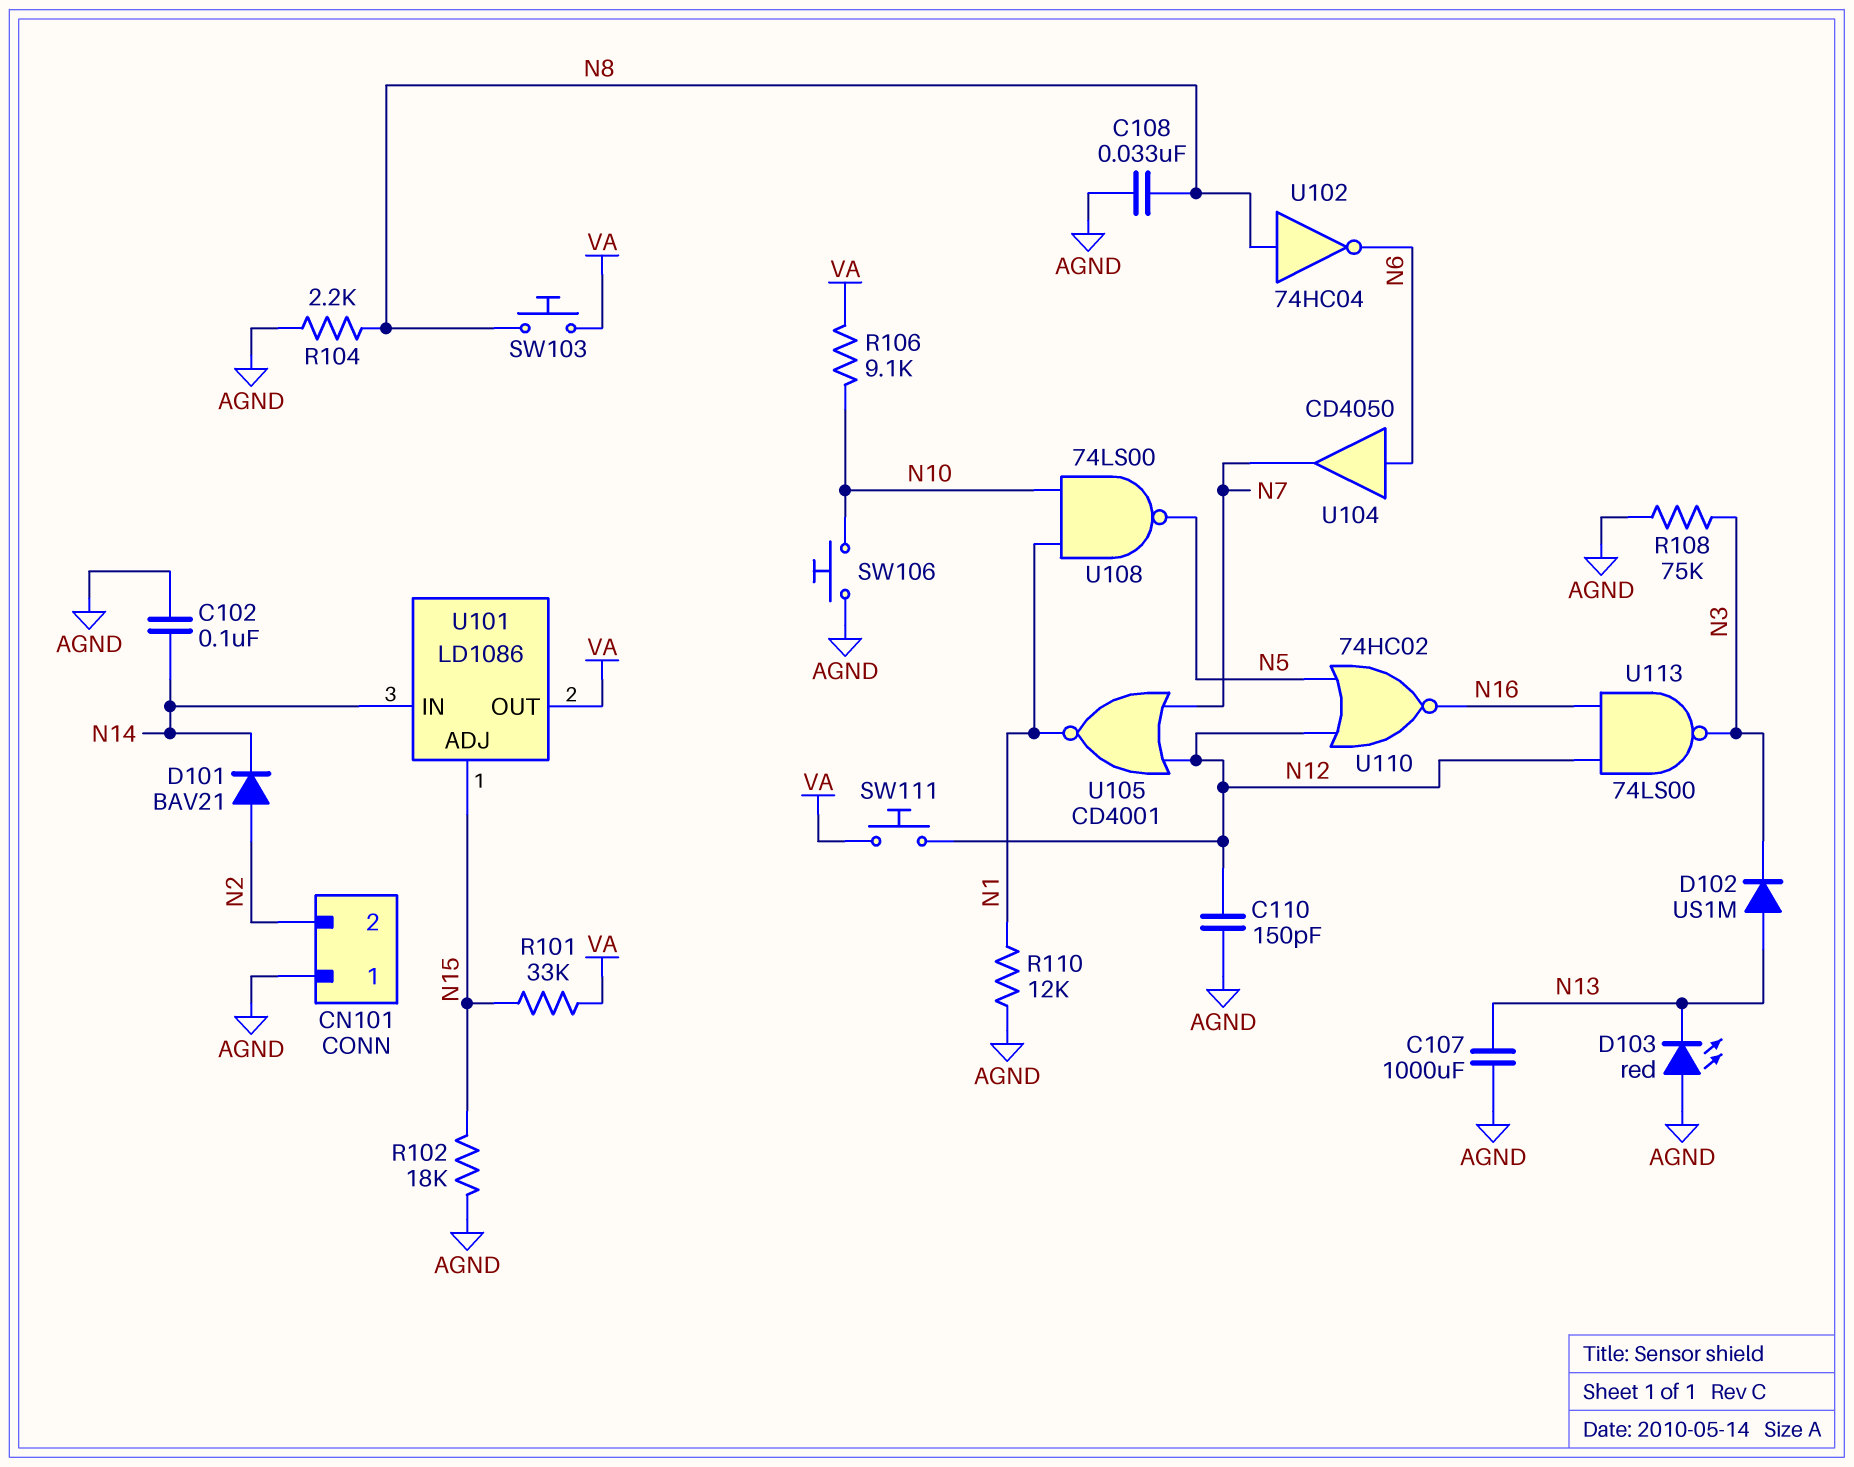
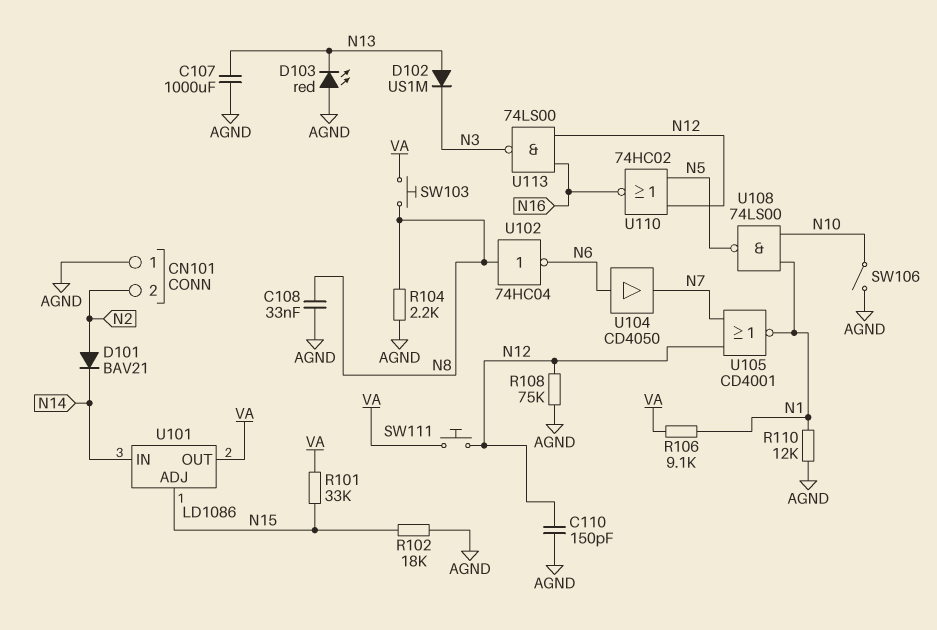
C102: 100nF (AGND, N14) -> none
R106: 9.1k (N10, VA) -> 9.1k (N1, VA)
R108: 75k (AGND, N3) -> 75k (AGND, N12)
SW106: button (AGND, N10) -> switch (AGND, N10)

